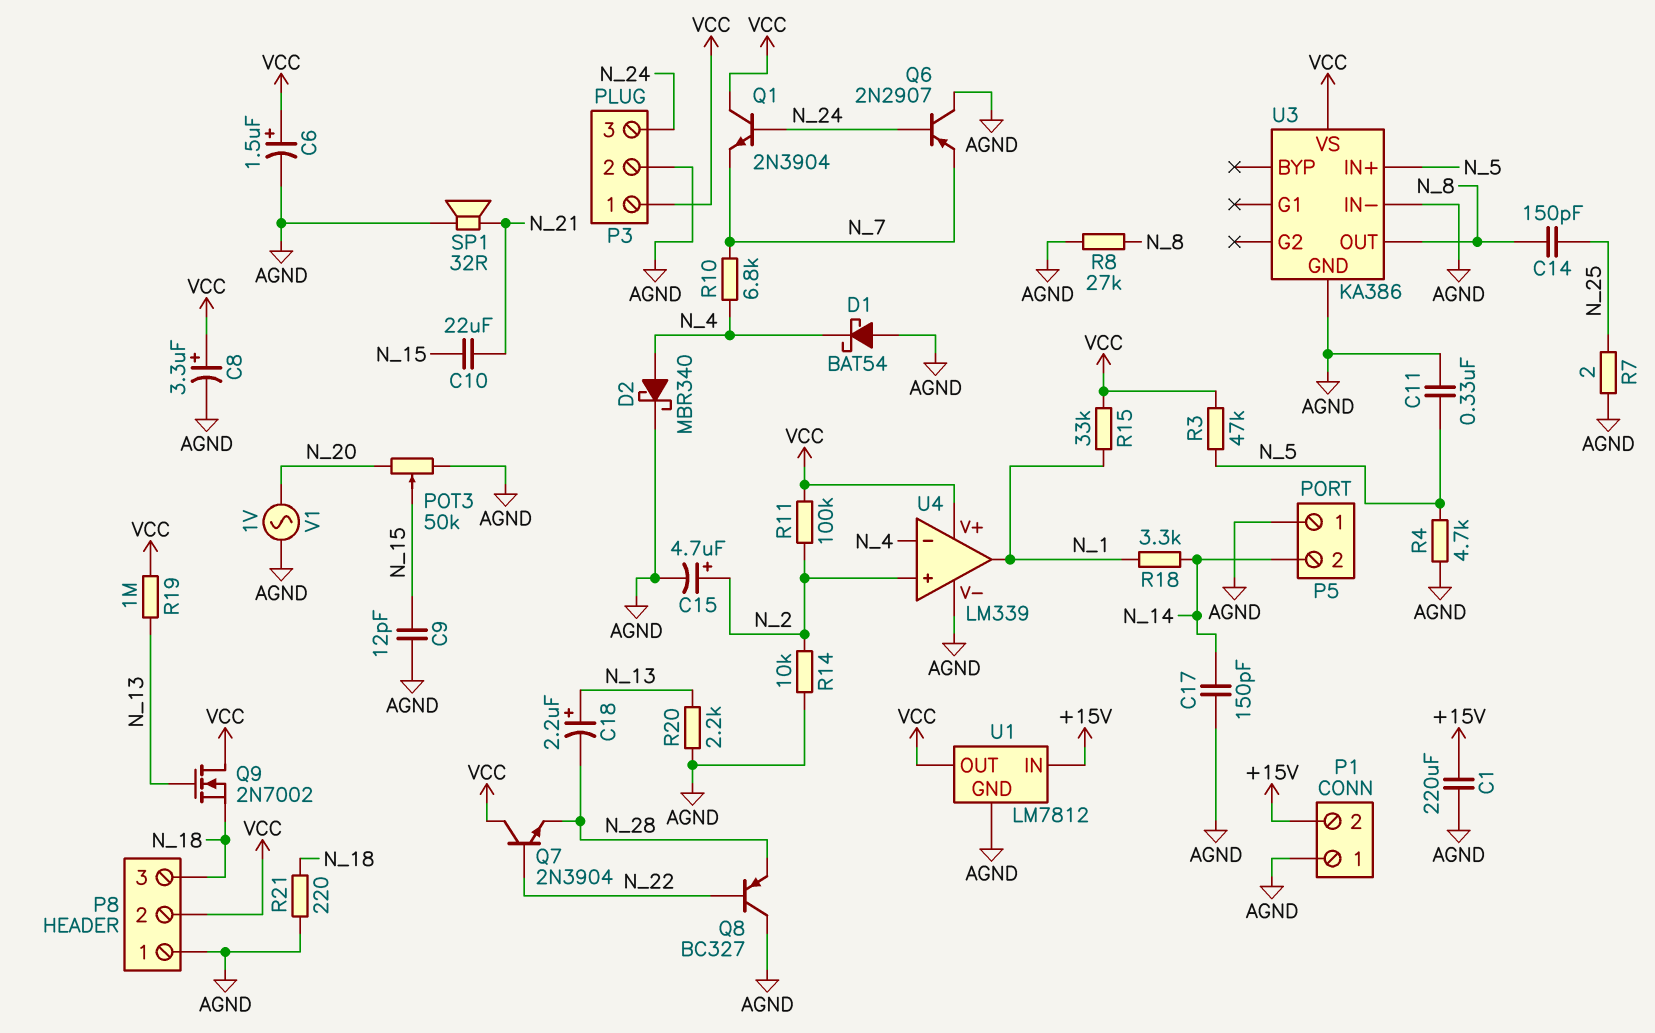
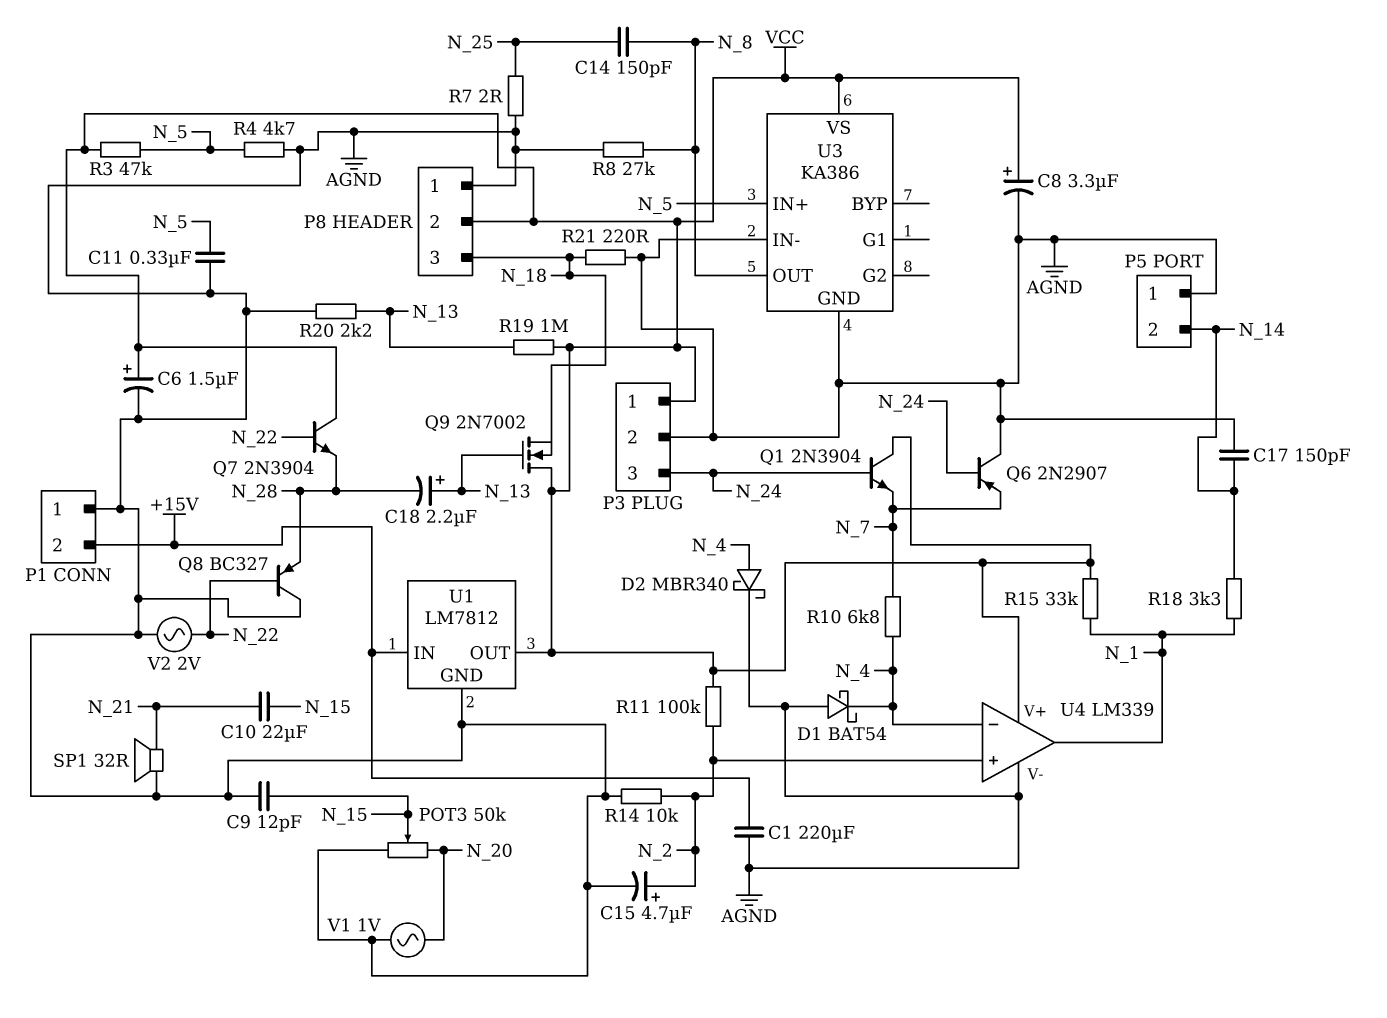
V2: none -> AC 2V (AGND, N_22)

